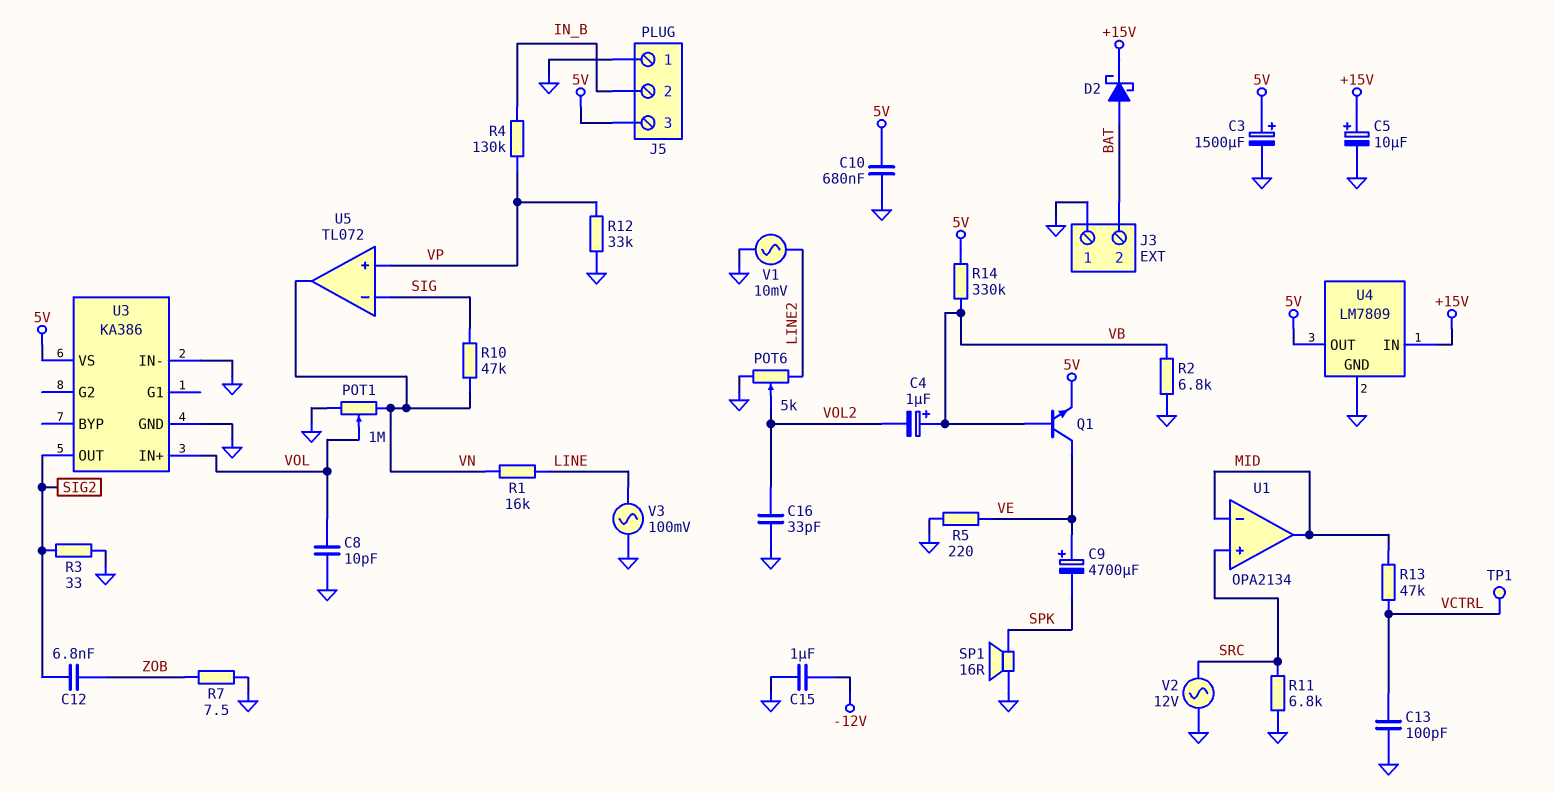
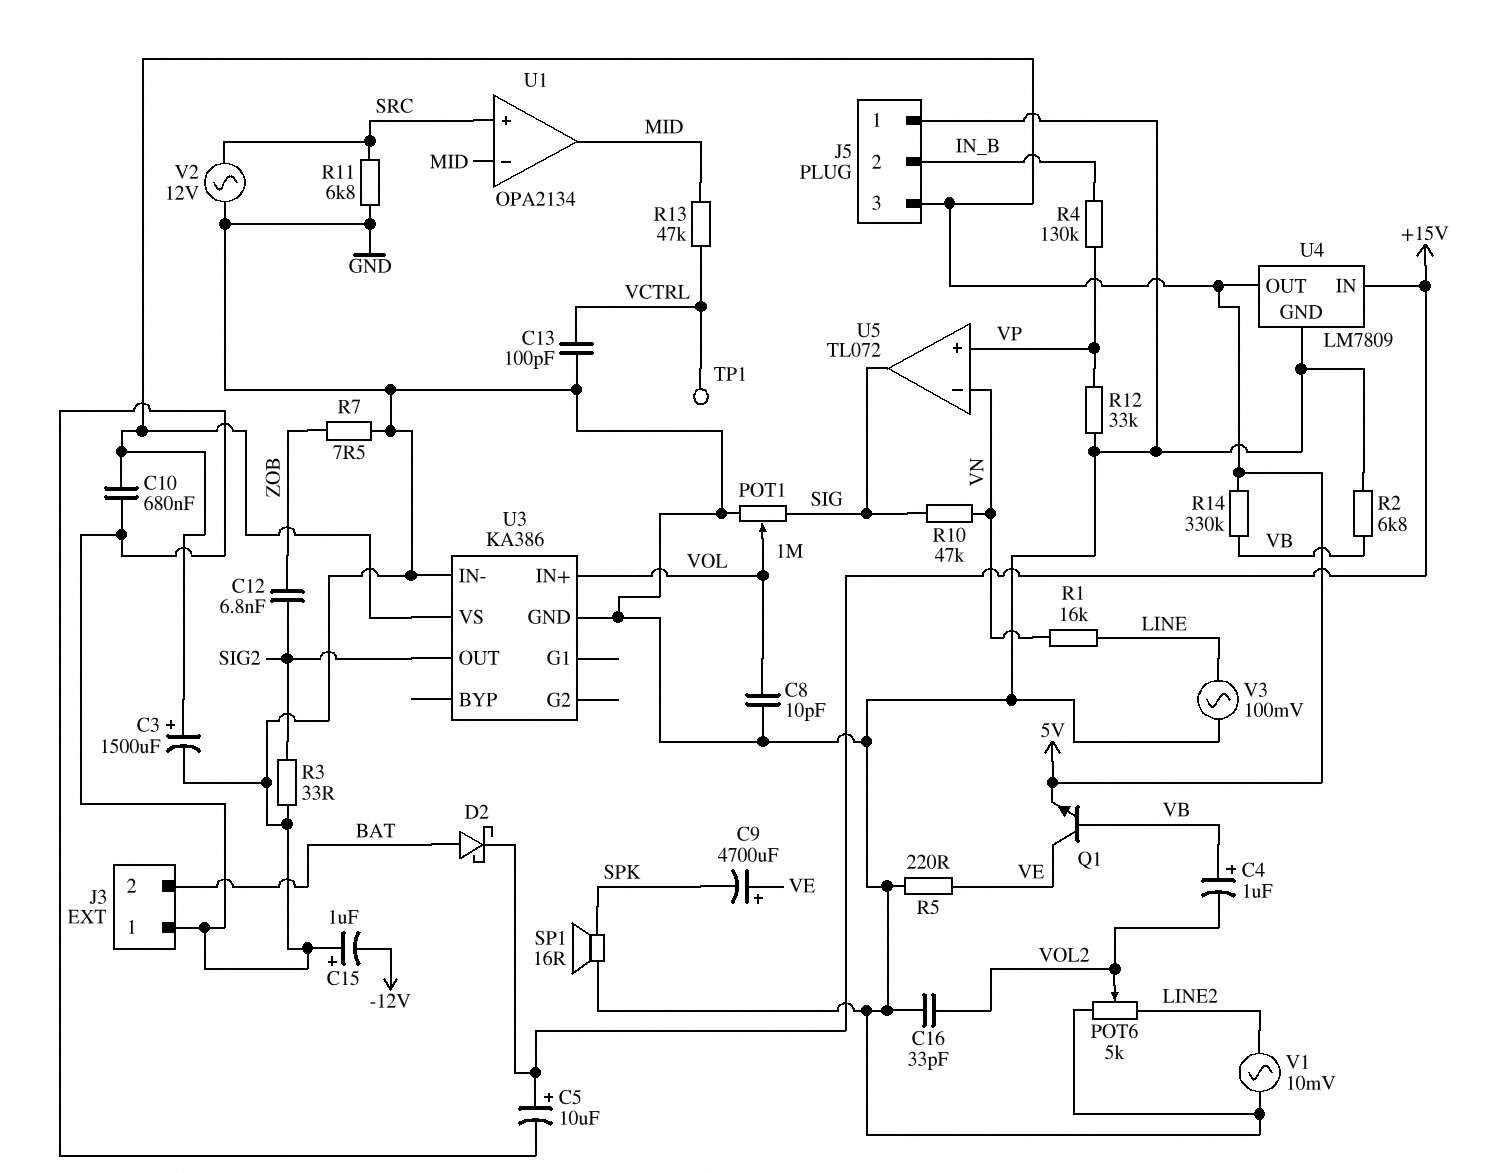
C15: 1uF (-12V, GND) -> 1uF (plus GND, minus -12V)
POT1: 1M (GND, VN, wiper VOL) -> 1M (GND, SIG, wiper VOL)
U5 pin in-: SIG -> VN
U5 pin out: VN -> SIG

